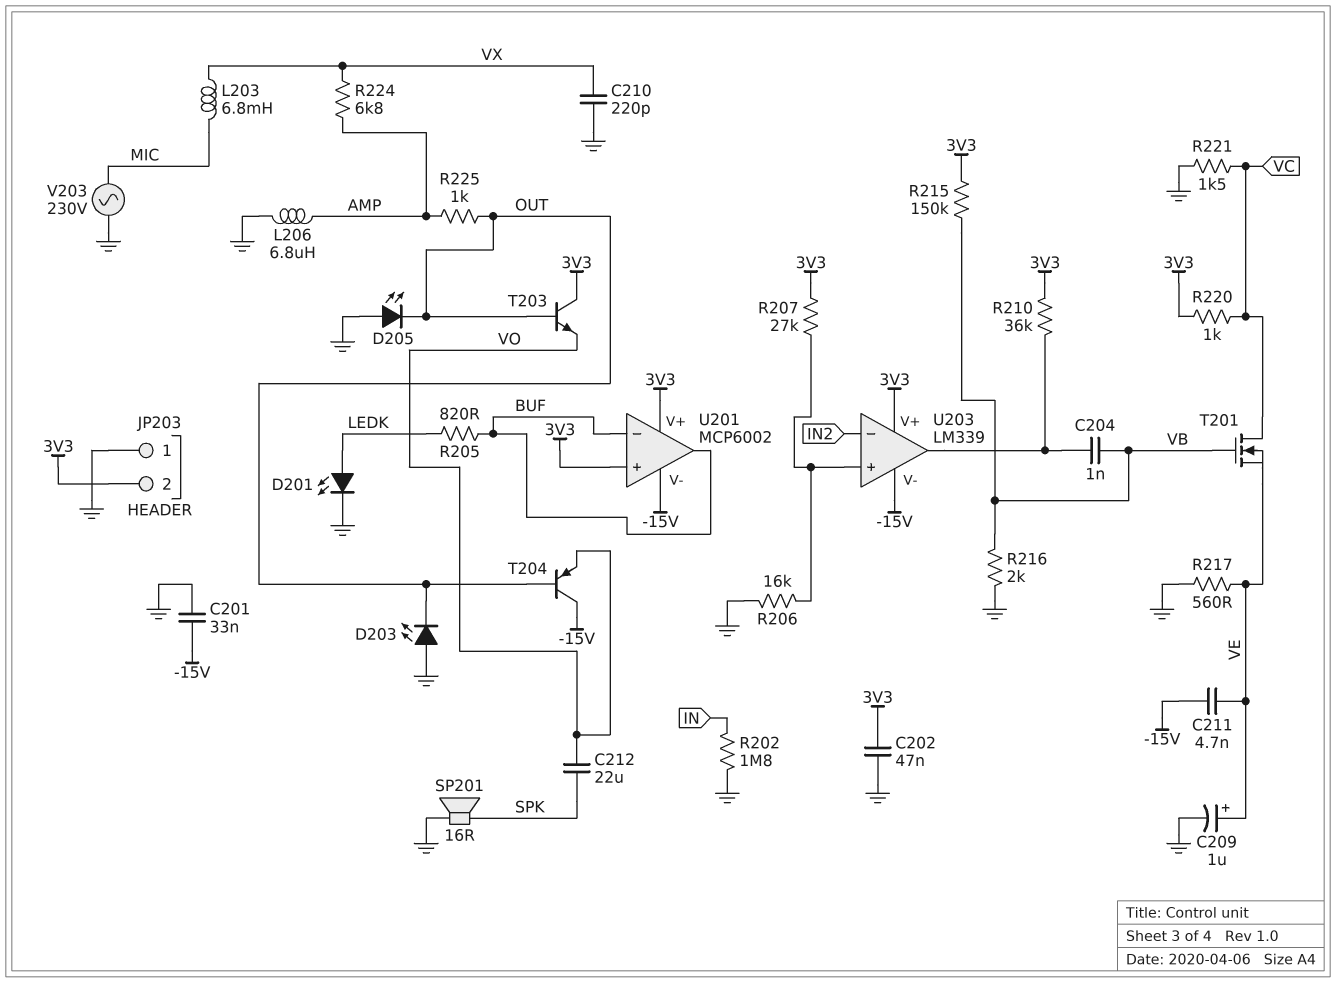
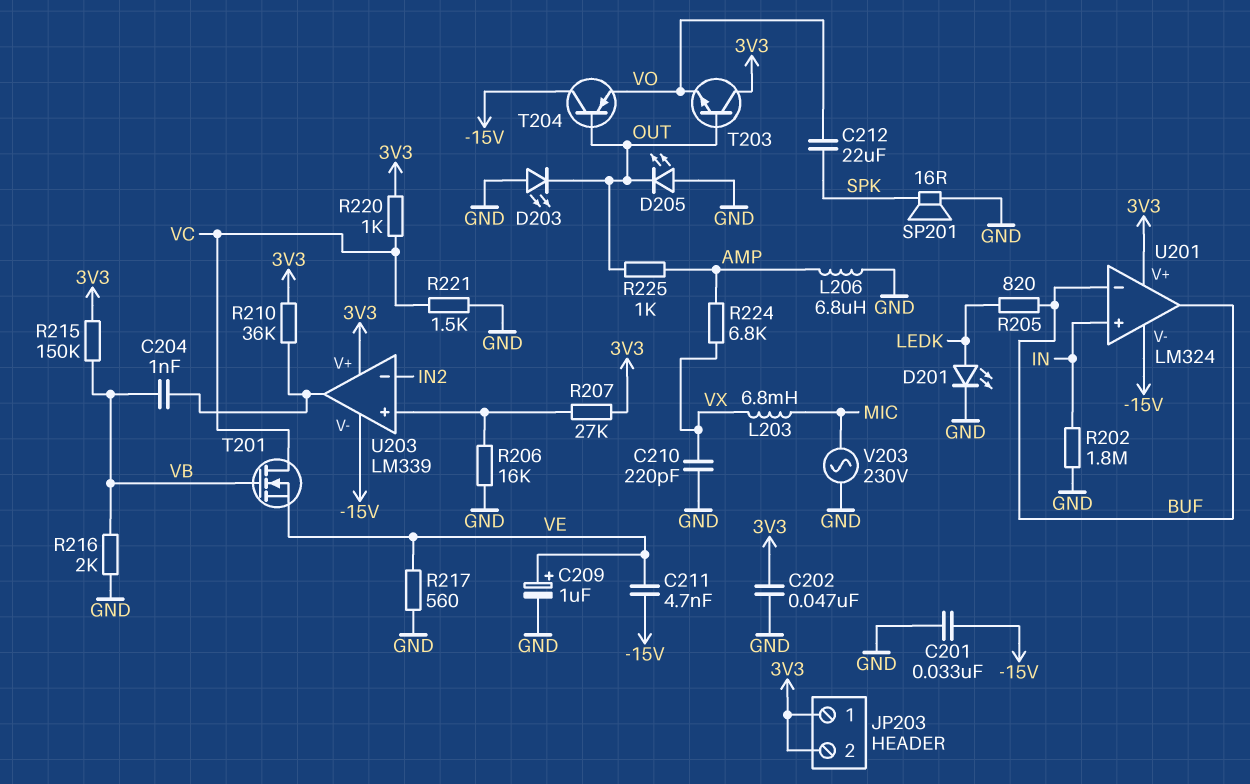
JP203 pin 1: GND -> 3V3
U201: MCP6002 -> LM324
U201 pin in+: 3V3 -> IN

